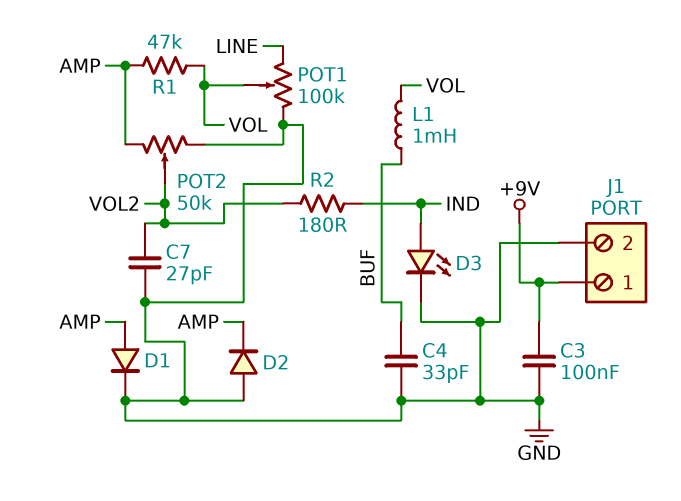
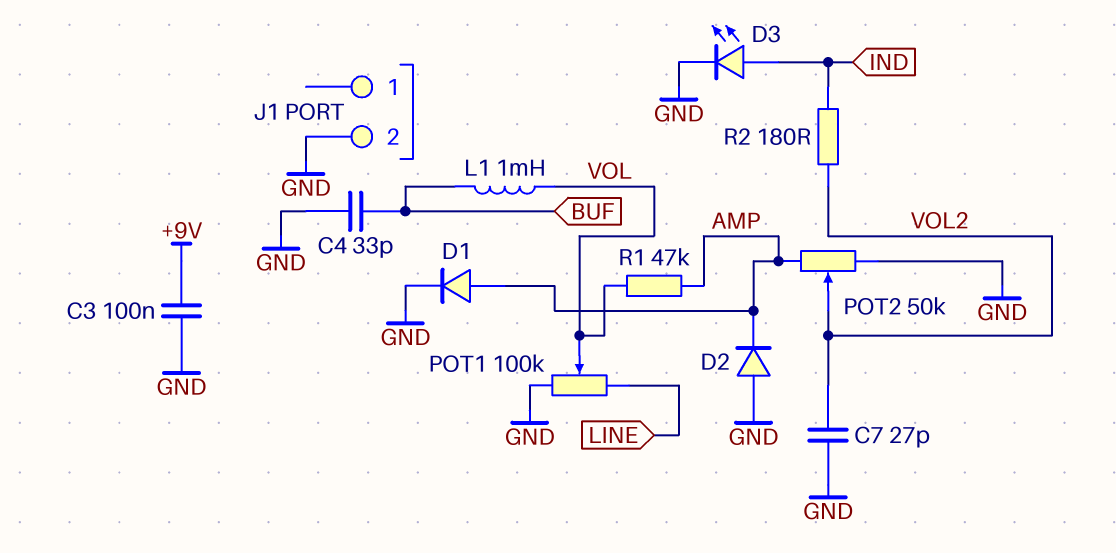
J1 pin 1: +9V -> none

